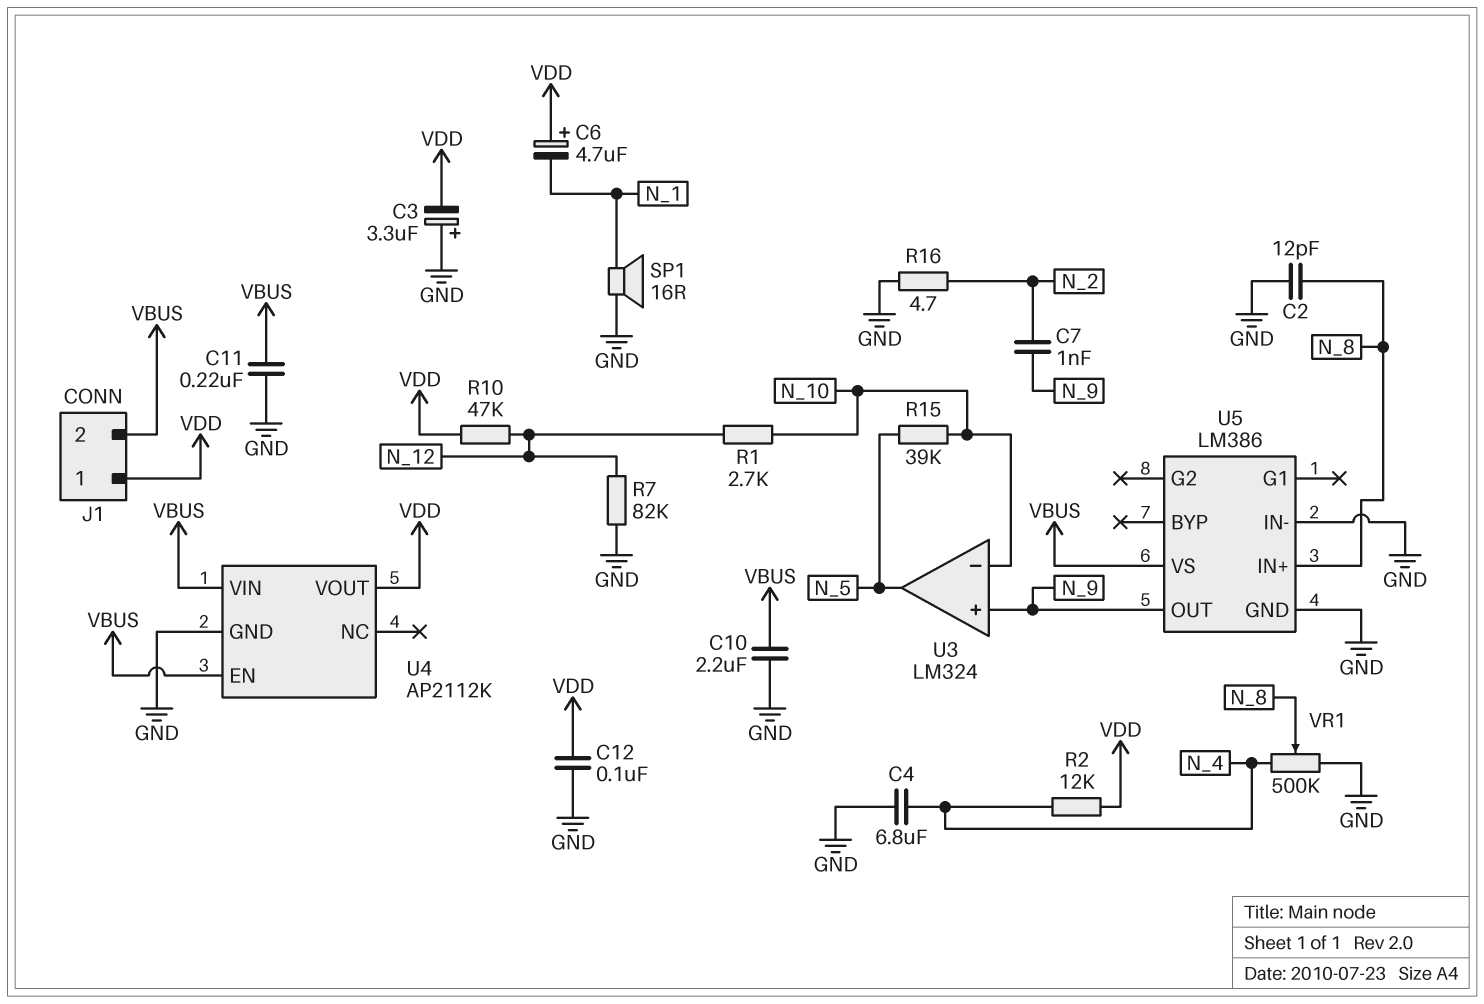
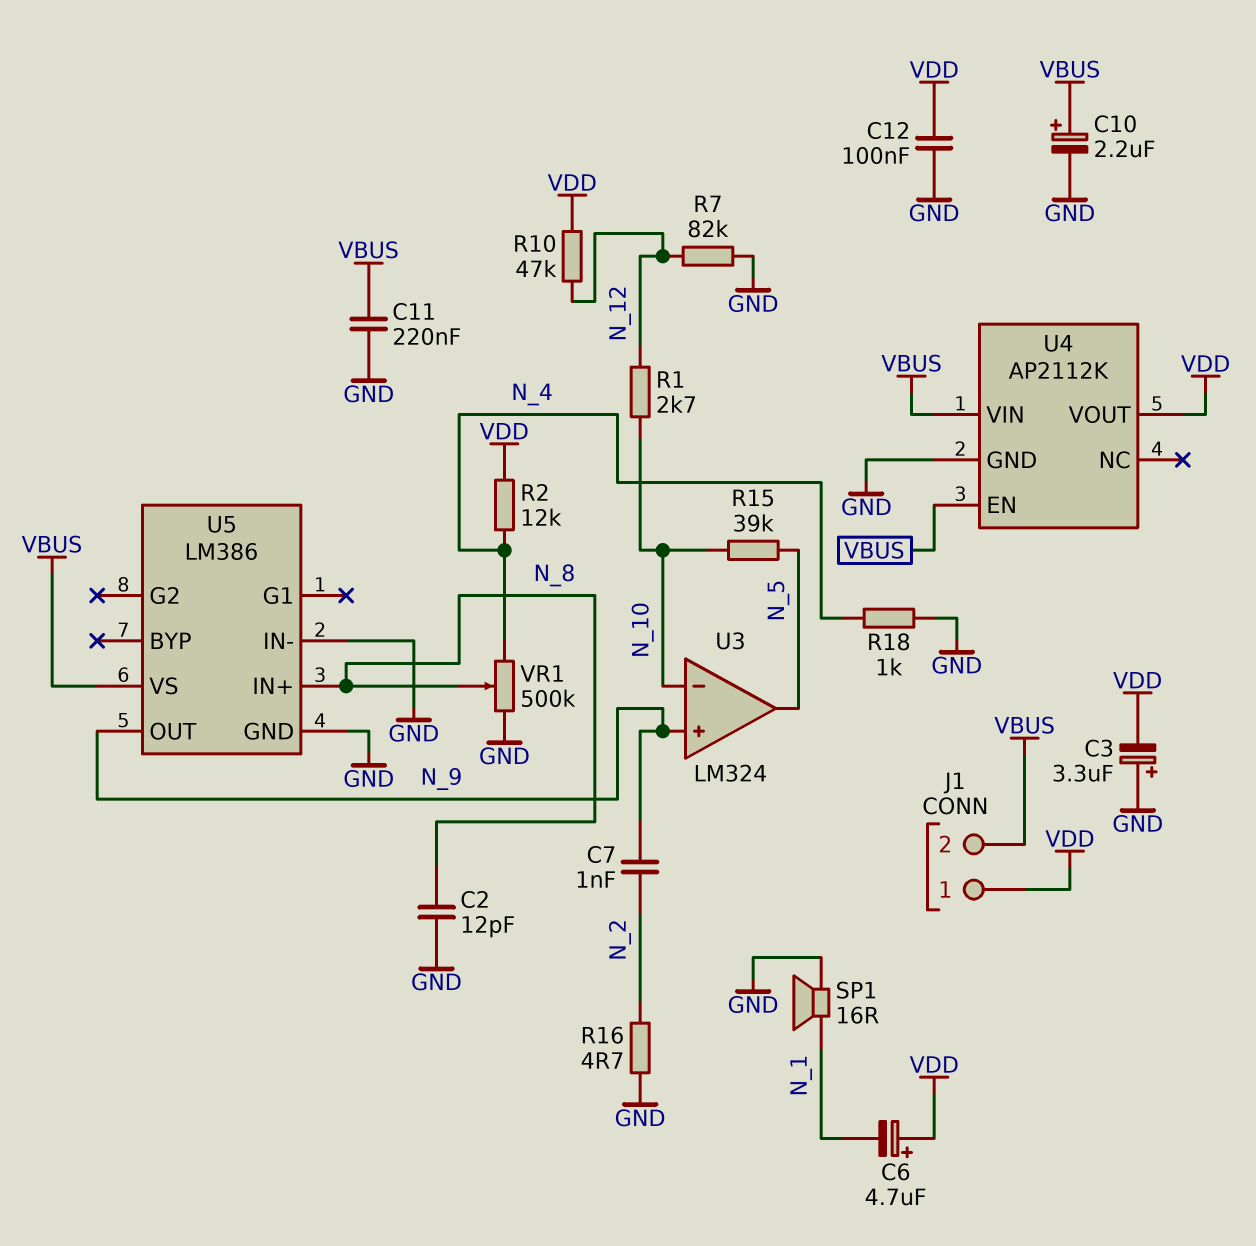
C4: 6.8uF (GND, N_4) -> none
C10: 2.2uF (GND, VBUS) -> 2.2uF (plus VBUS, minus GND)
R18: none -> 1k (GND, N_4)

